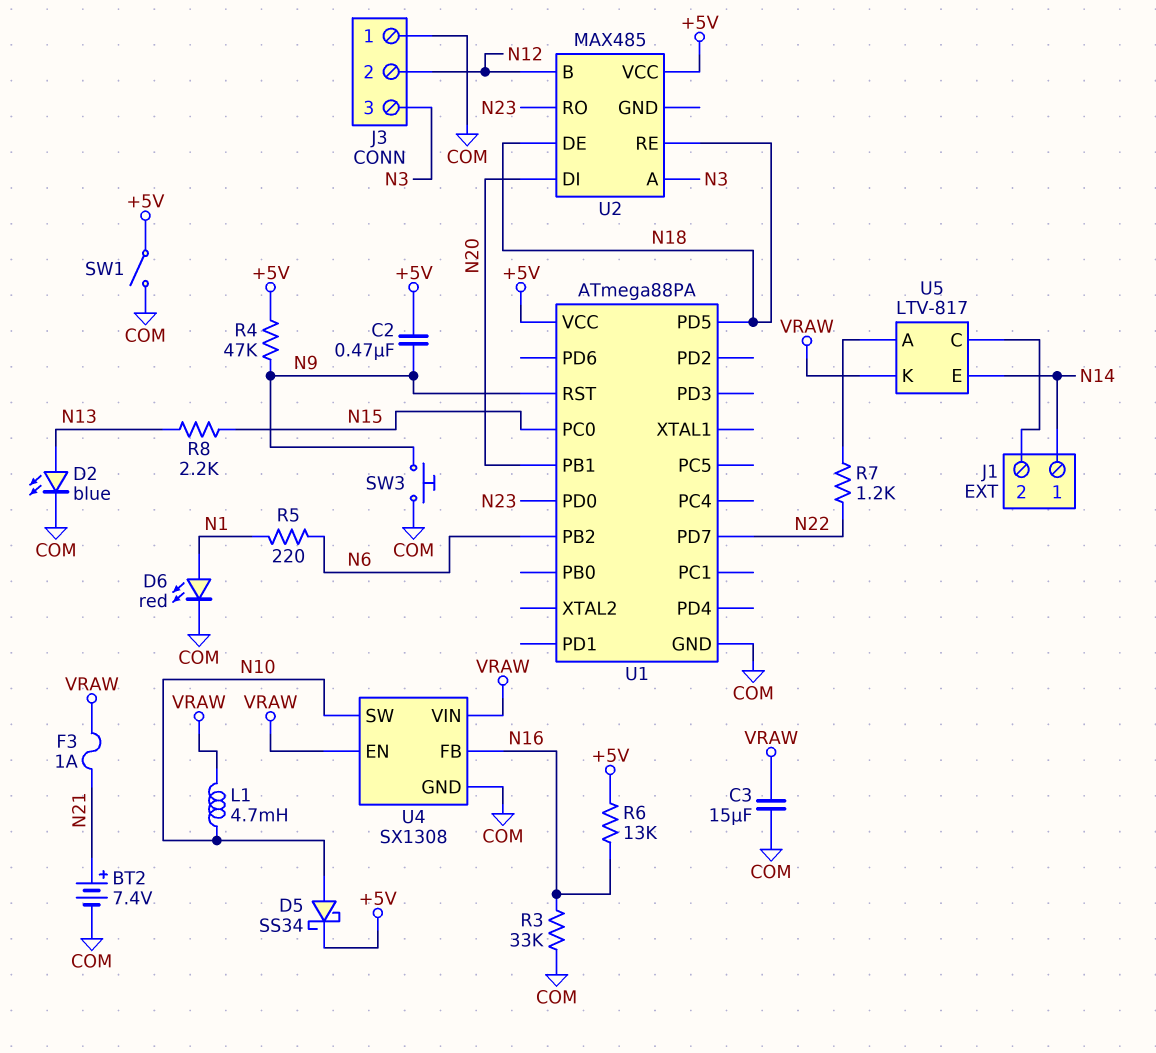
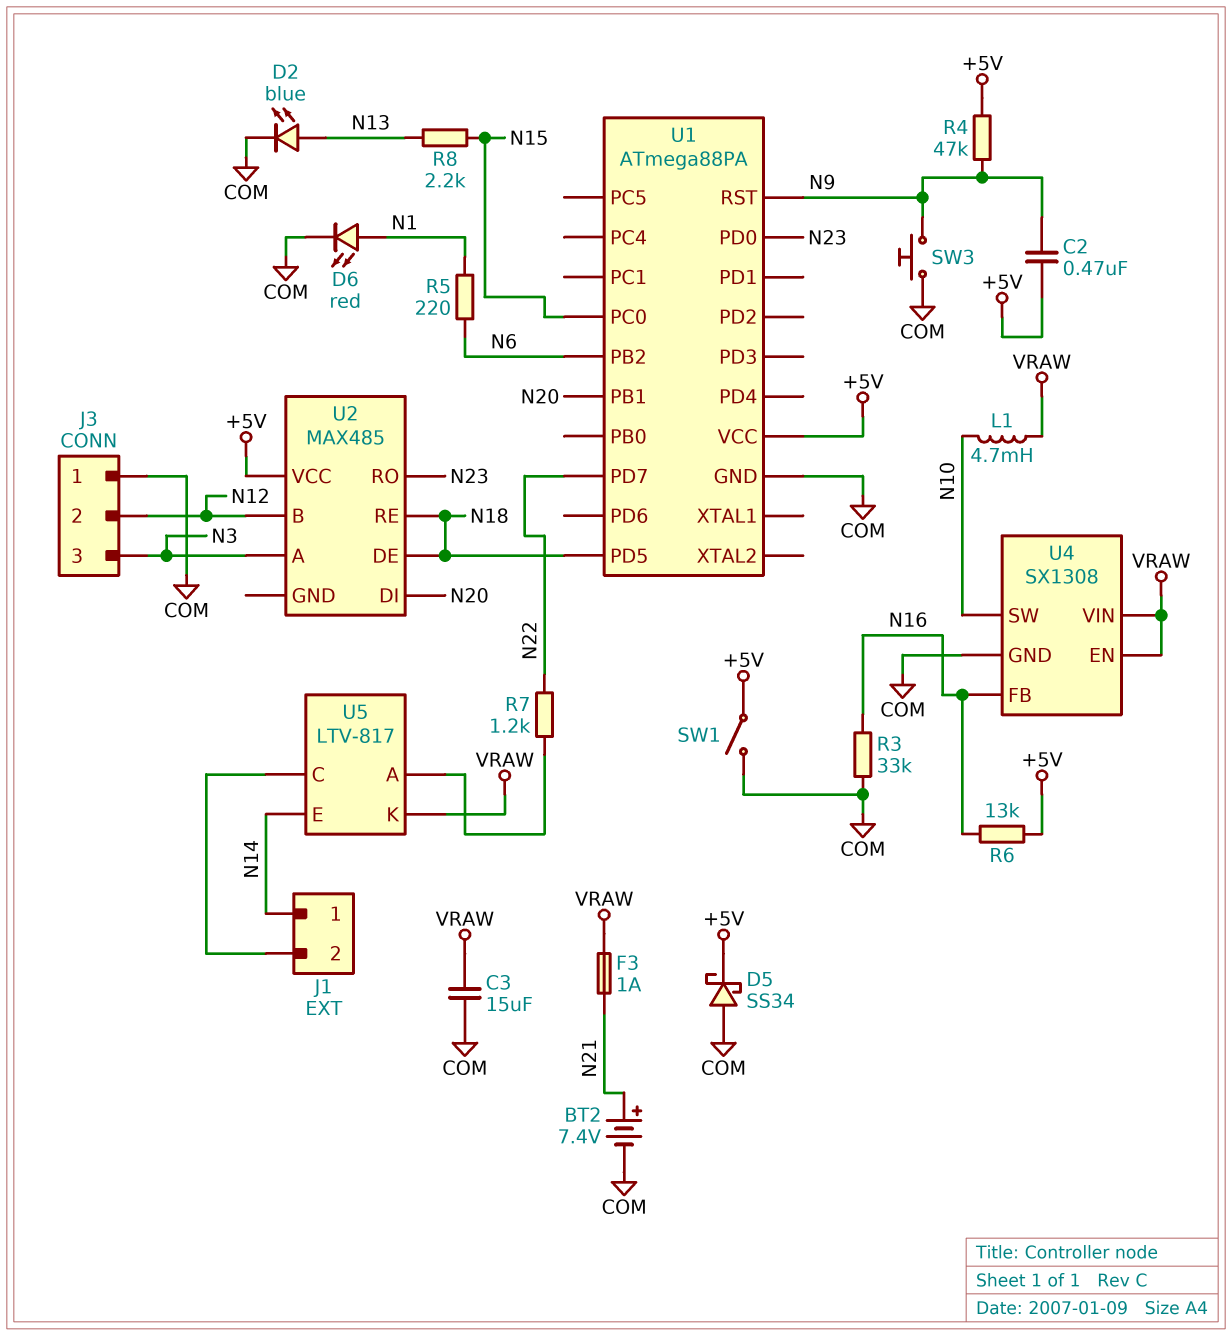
D5: schottky SS34 (A N10, K +5V) -> schottky SS34 (A COM, K +5V)

